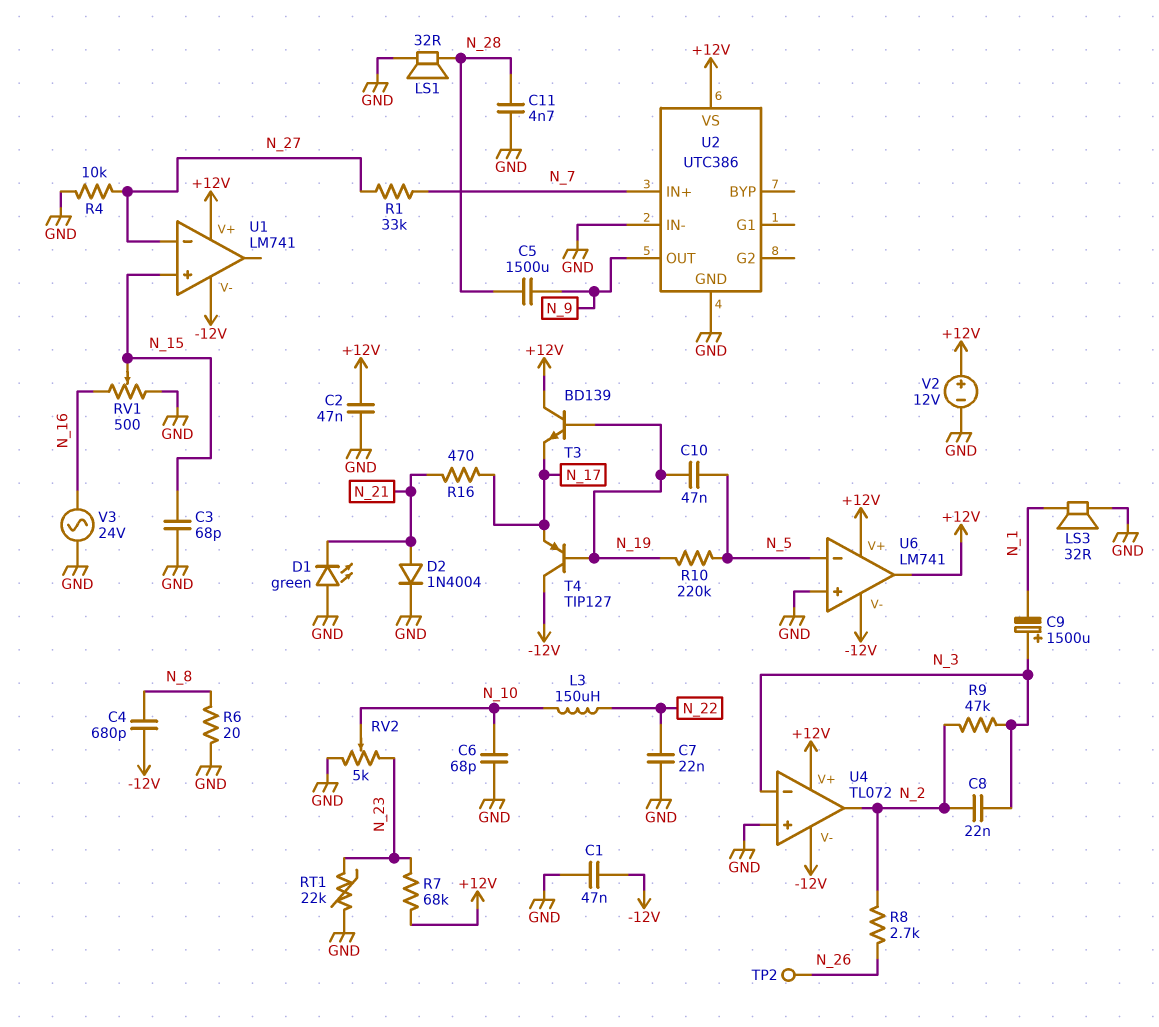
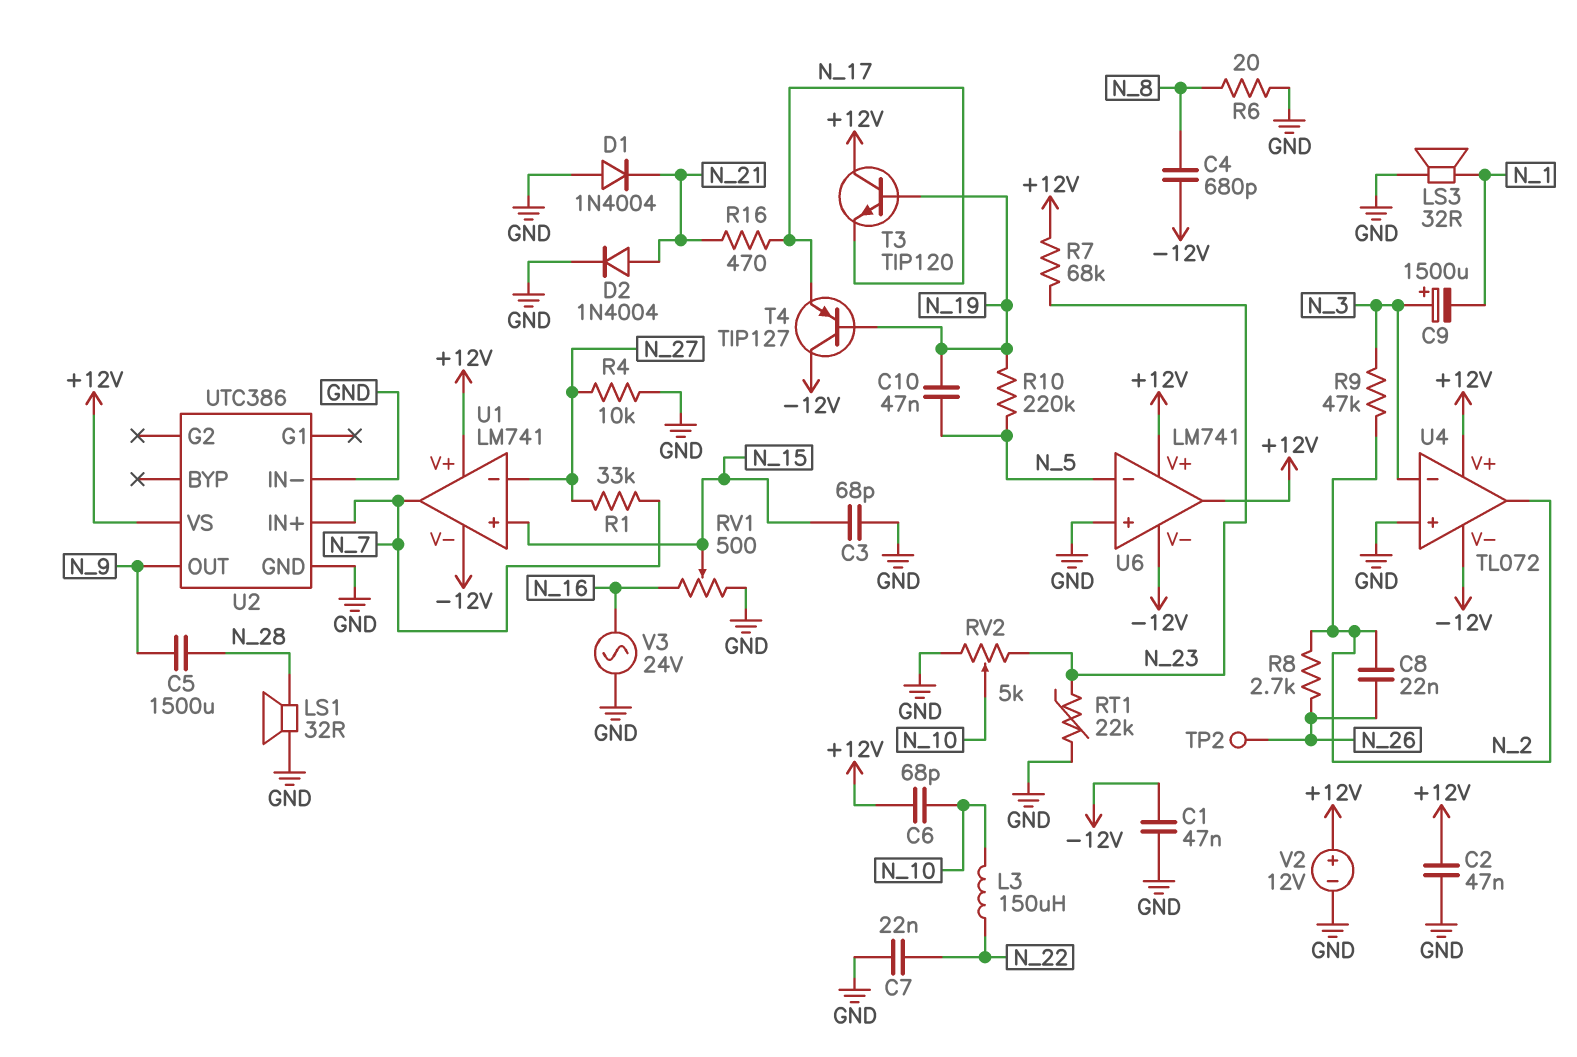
C6: 68pF (GND, N_10) -> 68pF (+12V, N_10)
C8: 22nF (N_2, N_3) -> 22nF (N_2, N_26)
C11: 4.7nF (GND, N_28) -> none
D1: LED green (A GND, K N_21) -> diode 1N4004 (A GND, K N_21)
T3: NPN BD139 (B N_19, C +12V, E N_17) -> NPN TIP120 (B N_19, C +12V, E N_17)
U1 pin out: none -> N_7

